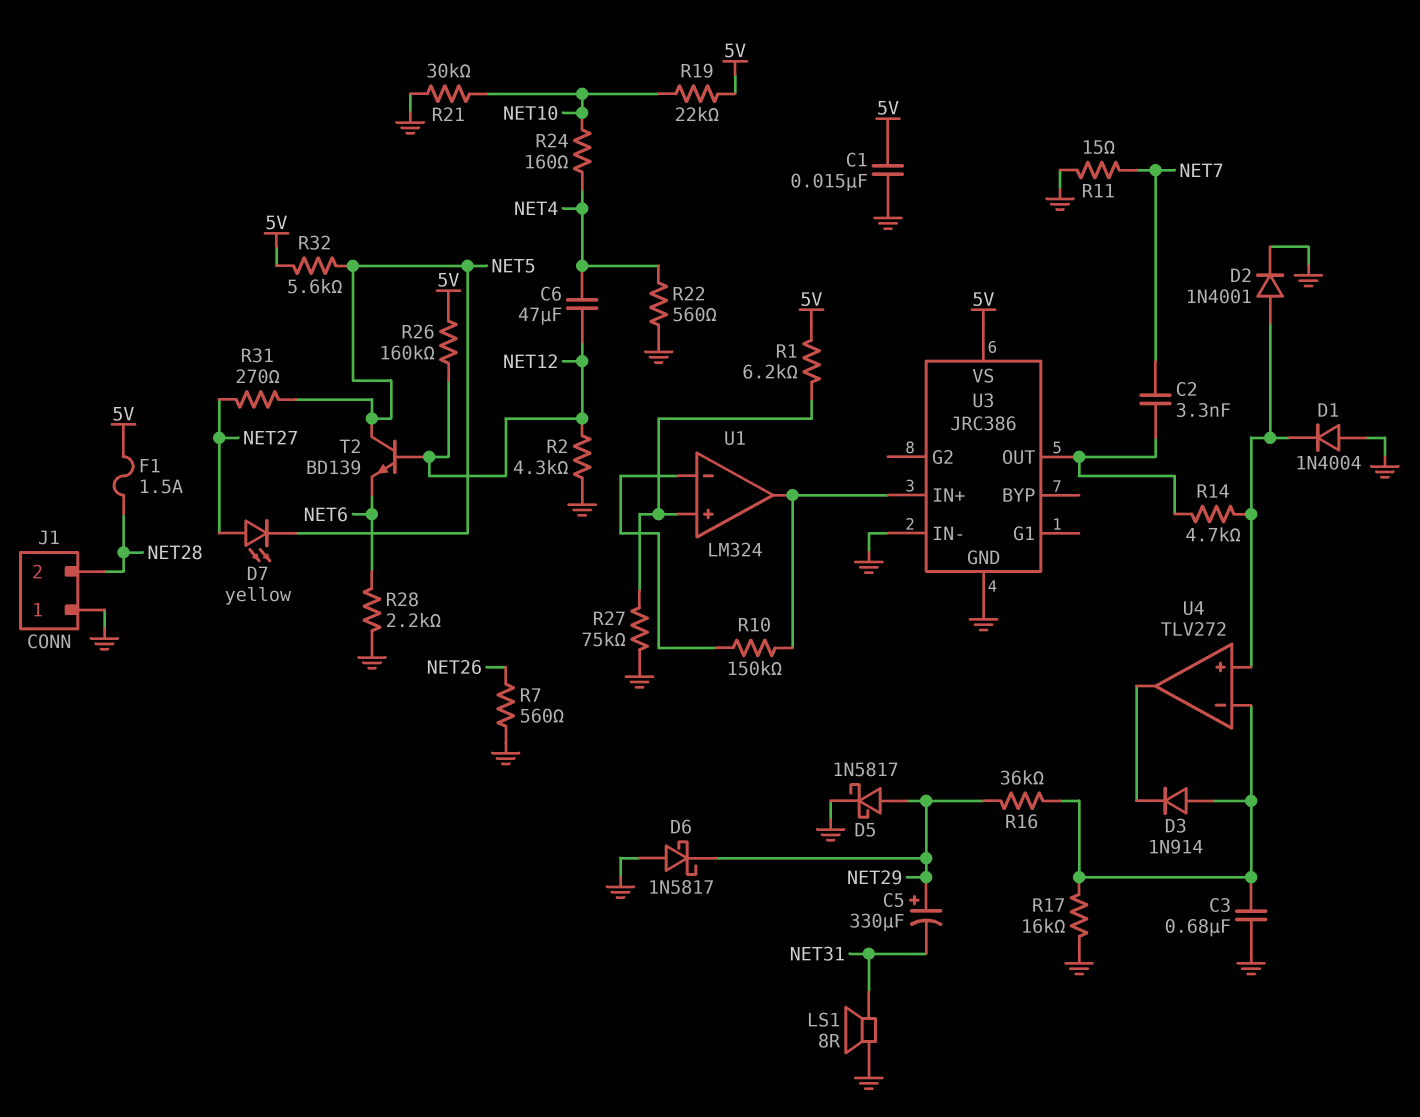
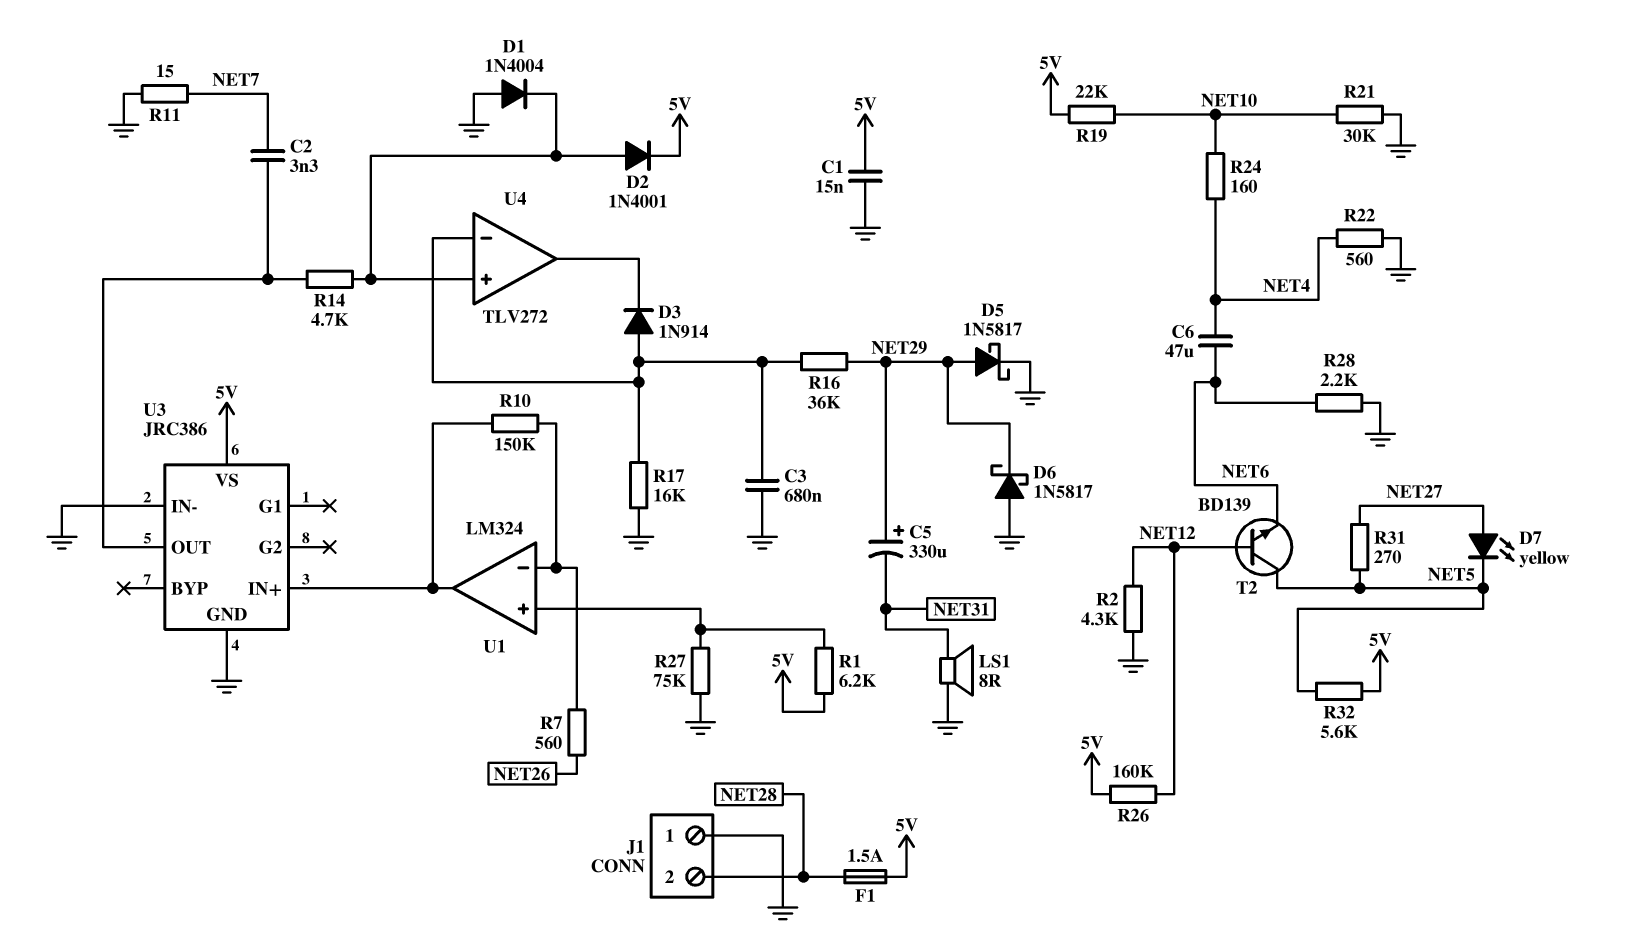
C6: 47uF (NET4, NET12) -> 47uF (NET4, NET6)
D2: diode 1N4001 (A U4/in+, K GND) -> diode 1N4001 (A U4/in+, K 5V)
R7: 560 (GND, NET26) -> 560 (NET26, U1/in-)

